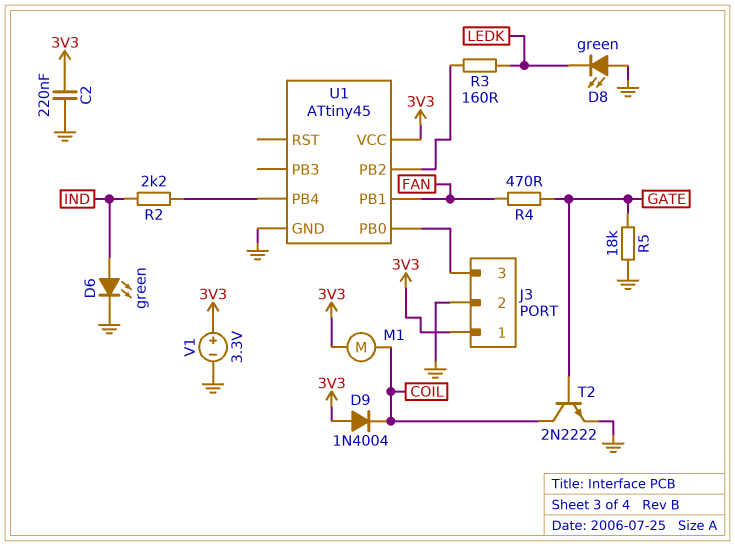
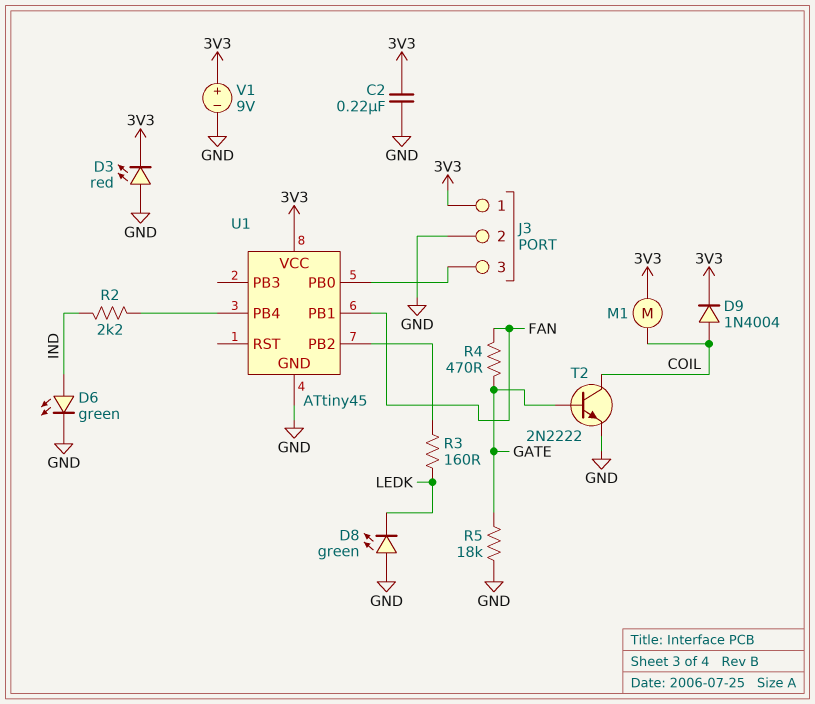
D3: none -> LED red (A GND, K 3V3)
D9: diode 1N4004 (A 3V3, K COIL) -> diode 1N4004 (A COIL, K 3V3)
V1: 3.3V (plus 3V3, minus GND) -> 9V (plus 3V3, minus GND)

